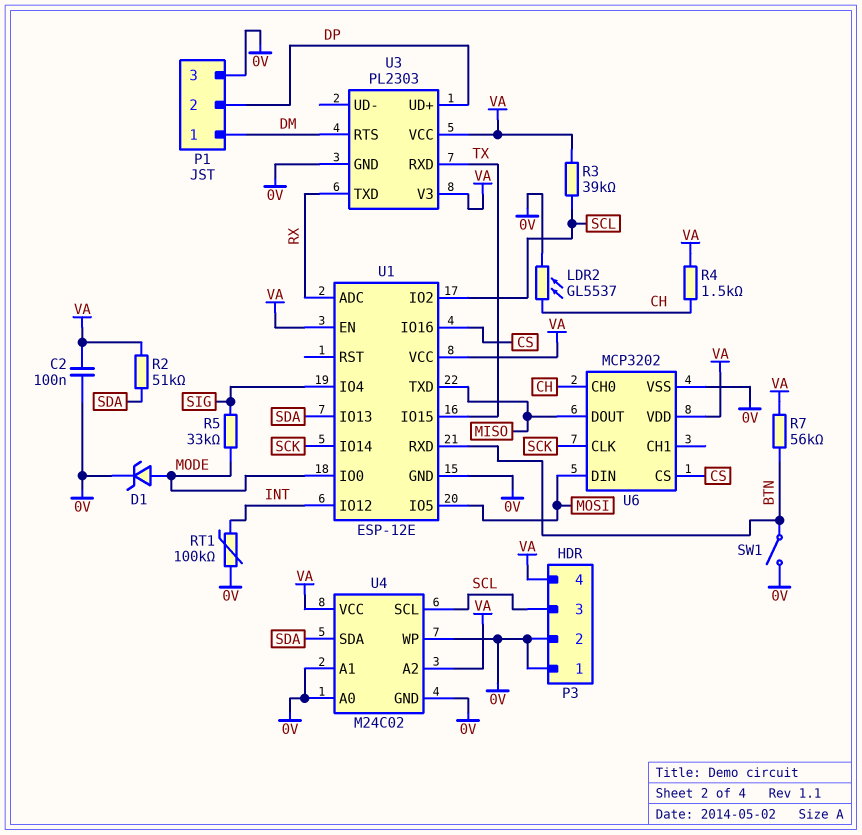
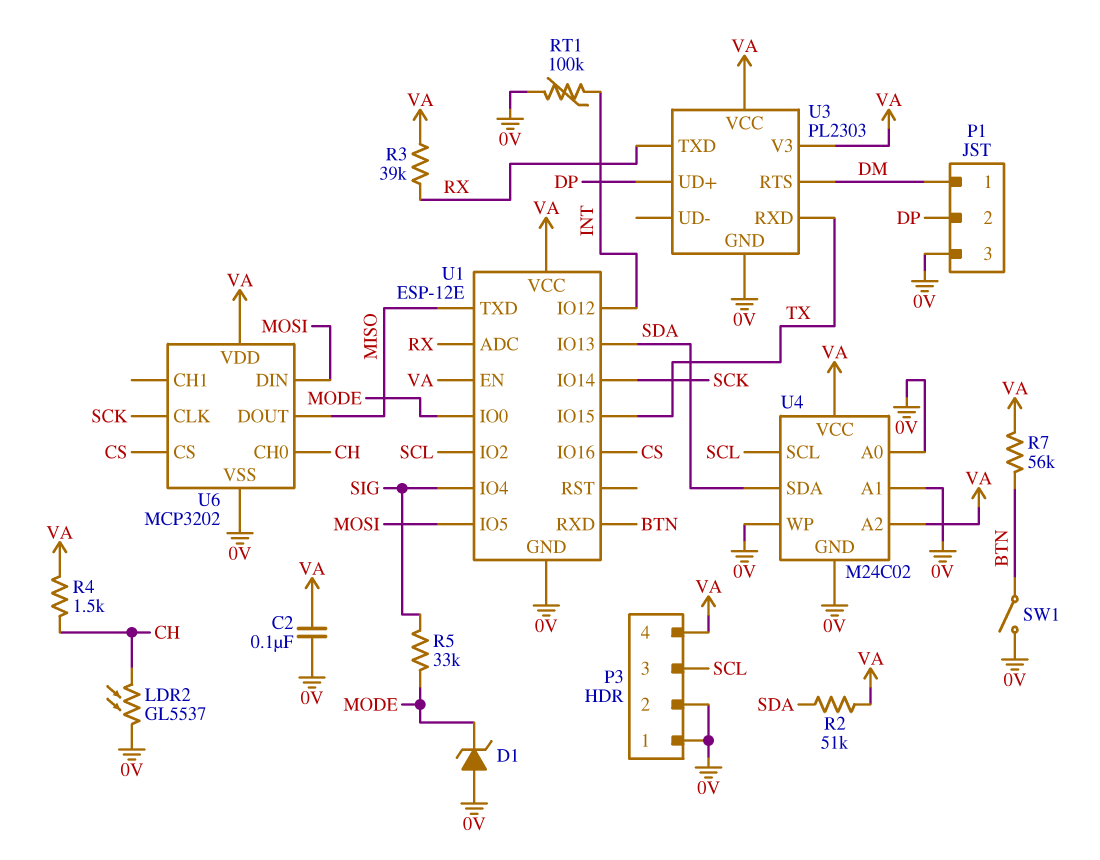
D1: zener (A MODE, K 0V) -> zener (A 0V, K MODE)
R3: 39k (SCL, VA) -> 39k (RX, VA)

